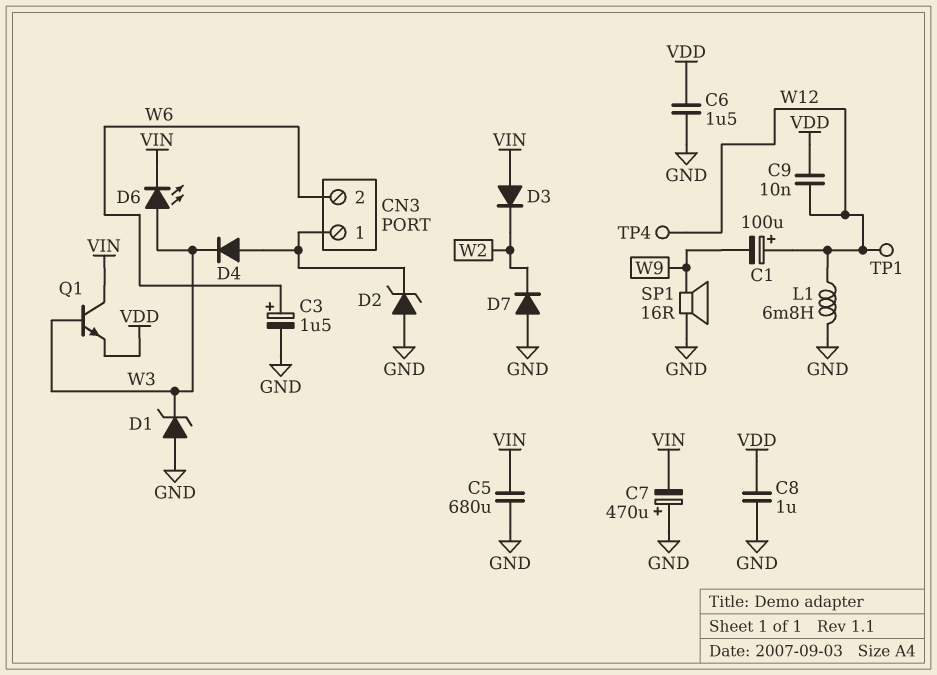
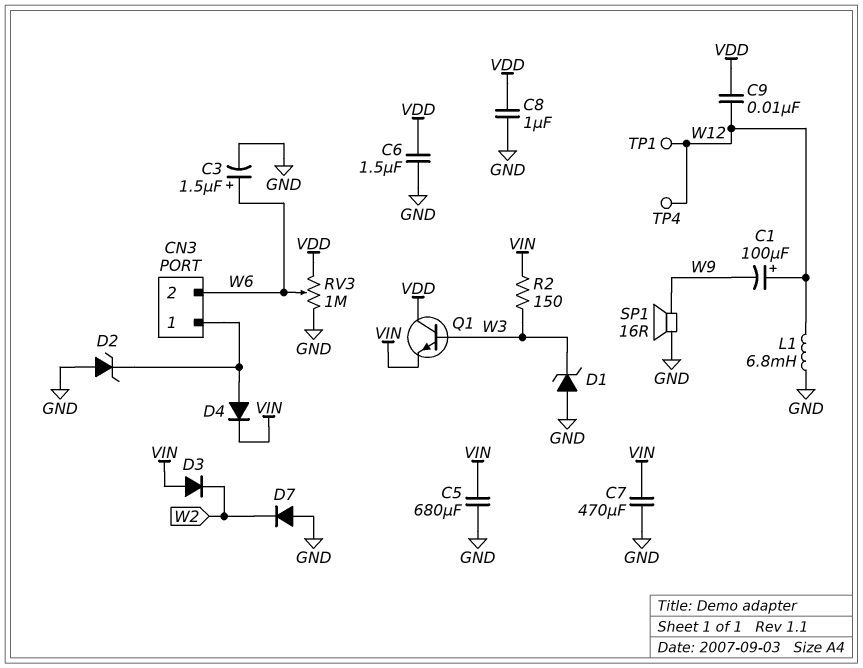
C7: 470uF (plus GND, minus VIN) -> 470uF (GND, VIN)
D4: diode (A CN3/1, K W3) -> diode (A CN3/1, K VIN)
D6: LED (A W3, K VIN) -> none
Q1: NPN (B W3, C VIN, E VDD) -> NPN (B W3, C VDD, E VIN)
R2: none -> 150 (VIN, W3)
RV3: none -> 1M (GND, VDD, wiper W6)

